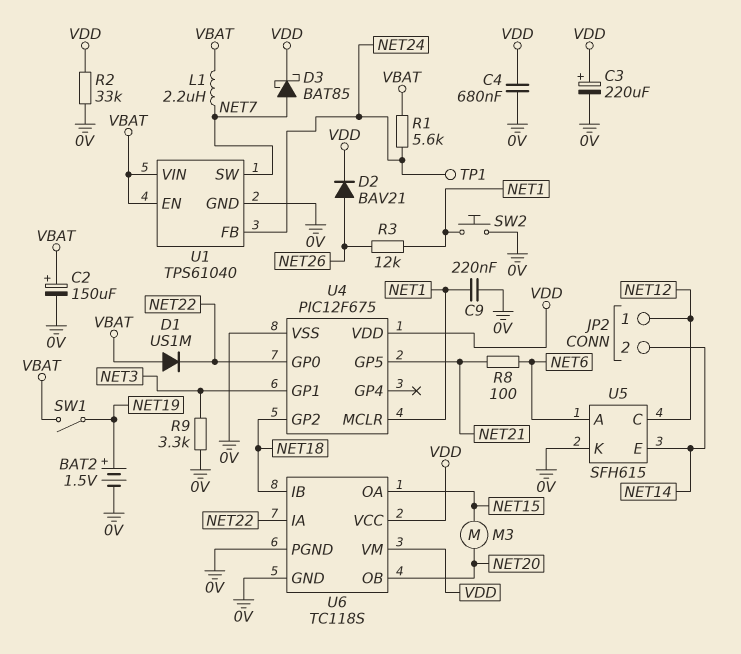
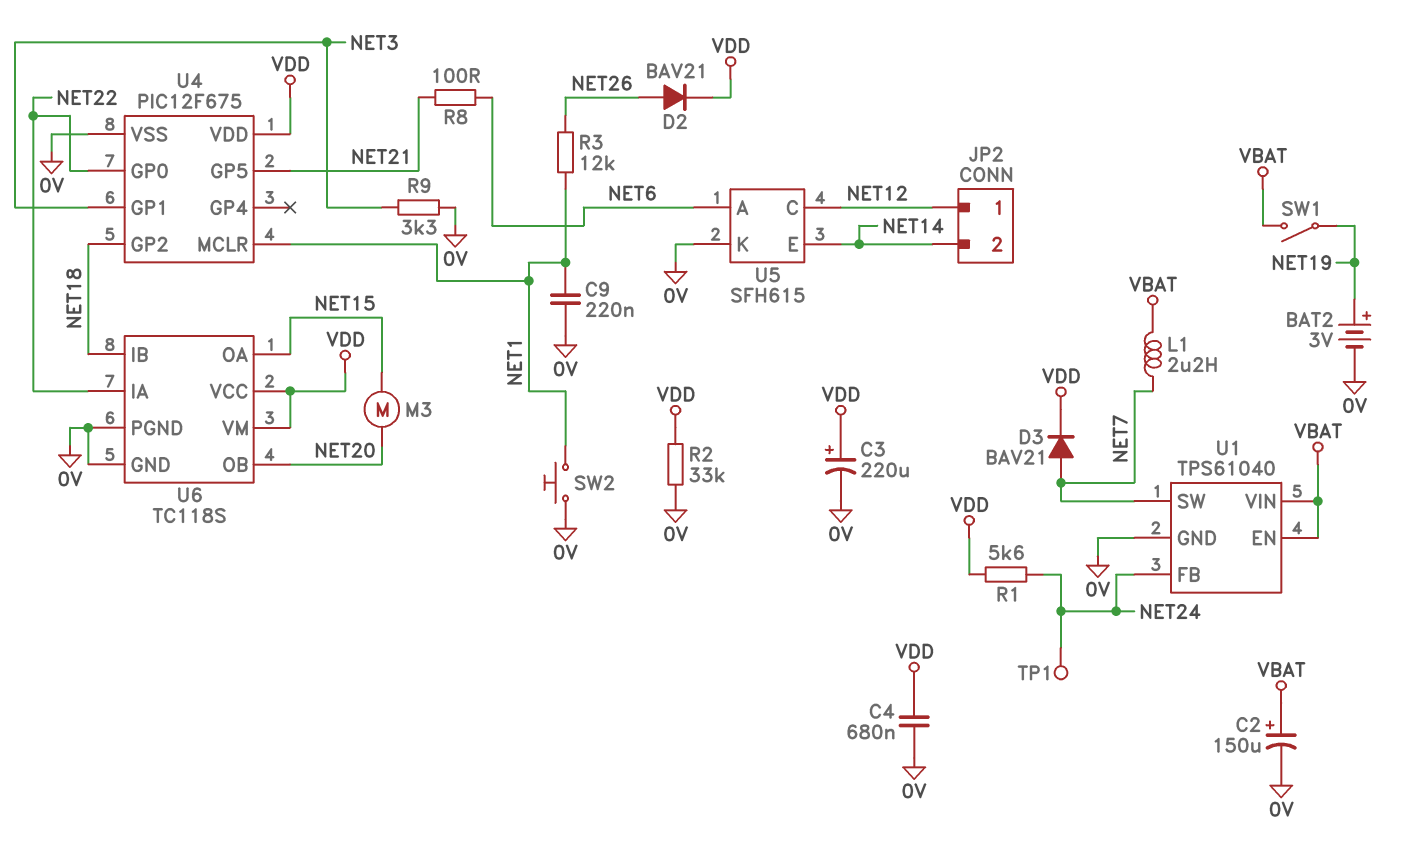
BAT2: 1.5V (plus NET19, minus 0V) -> 3V (plus NET19, minus 0V)
D1: diode US1M (A VBAT, K NET22) -> none
D3: schottky BAT85 (A NET7, K VDD) -> diode BAV21 (A NET7, K VDD)
R1: 5.6k (NET24, VBAT) -> 5.6k (NET24, VDD)

